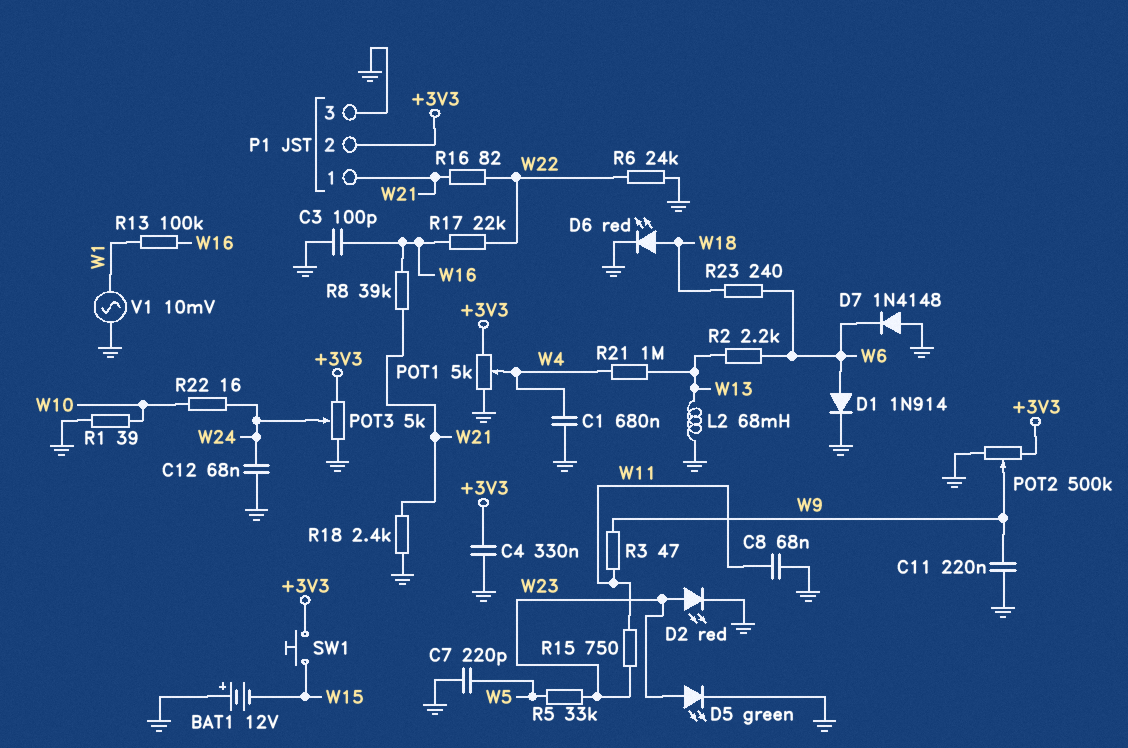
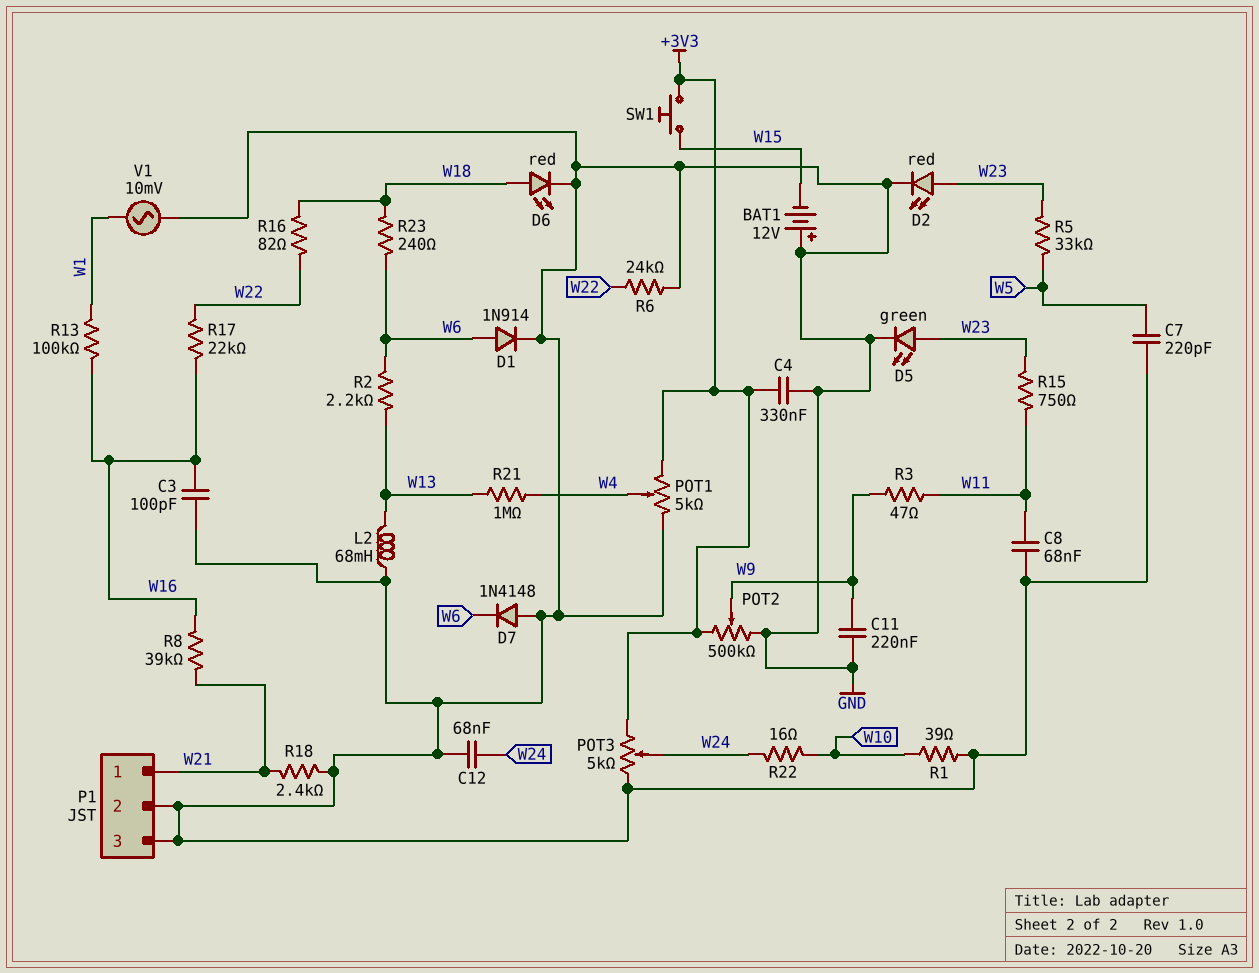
C1: 680nF (GND, W4) -> none
P1 pin 2: +3V3 -> GND
R16: 82 (W21, W22) -> 82 (W18, W22)

